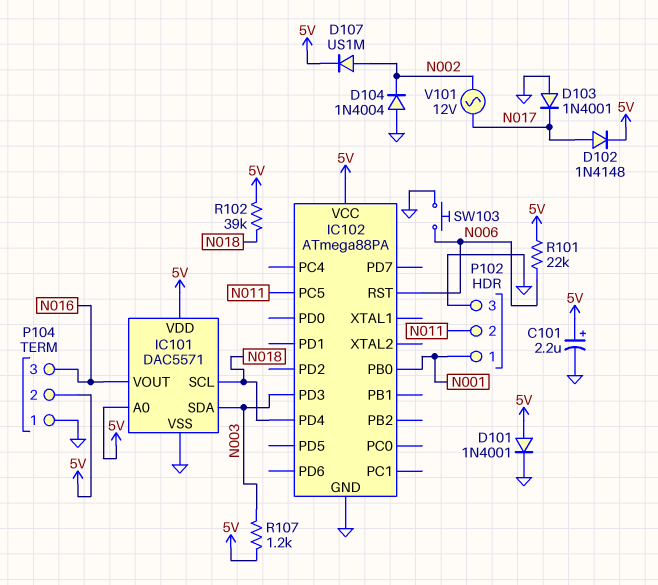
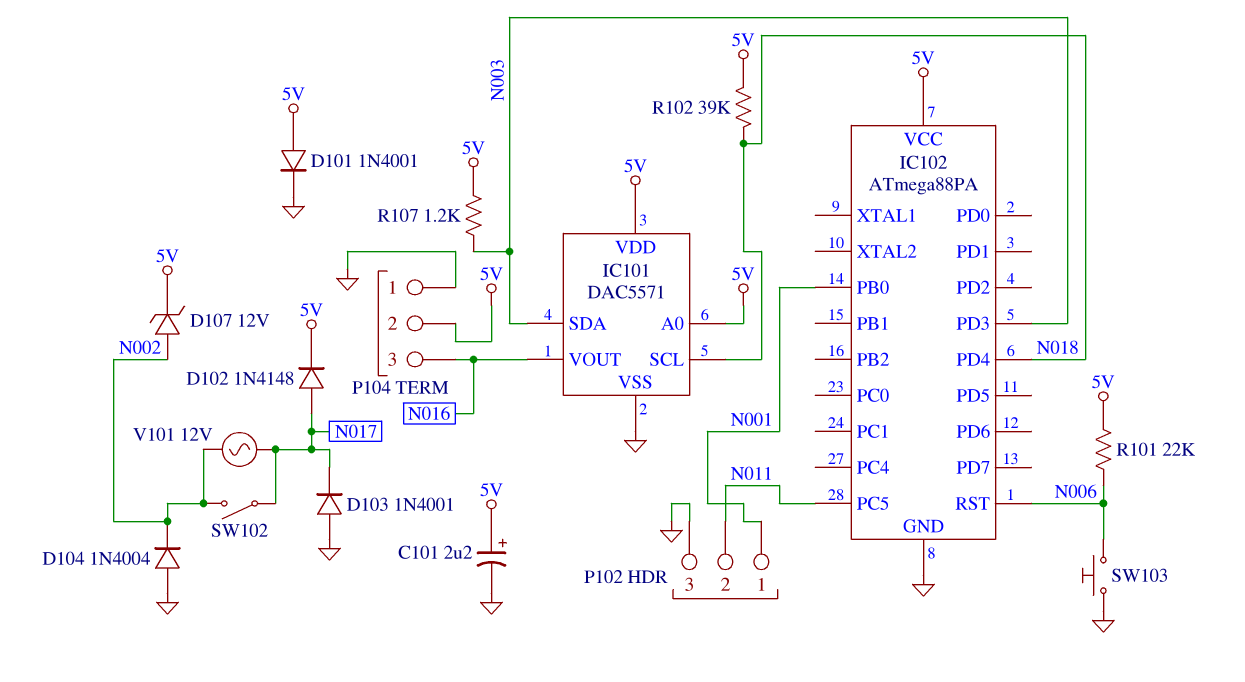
D107: diode US1M (A N002, K 5V) -> zener 12V (A N002, K 5V)
SW102: none -> switch (N002, N017)

